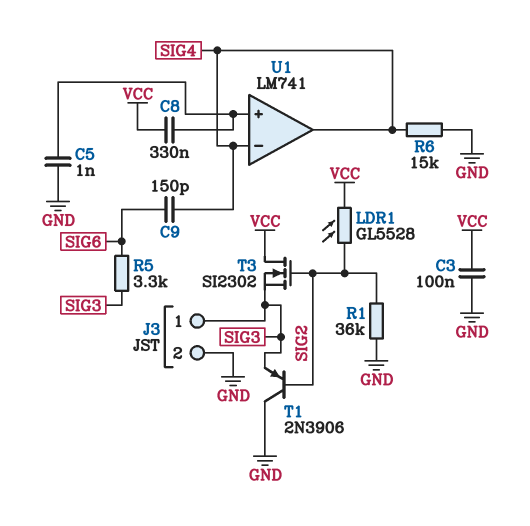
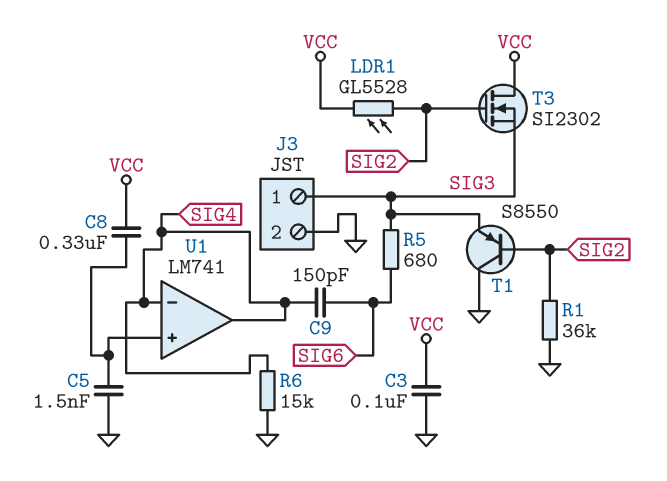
C5: 1nF (GND, U1/in+) -> 1.5nF (GND, U1/in+)
R5: 3.3k (SIG3, SIG6) -> 680 (SIG3, SIG6)
T1: PNP 2N3906 (B SIG2, C GND, E SIG3) -> PNP S8550 (B SIG2, C GND, E SIG3)

